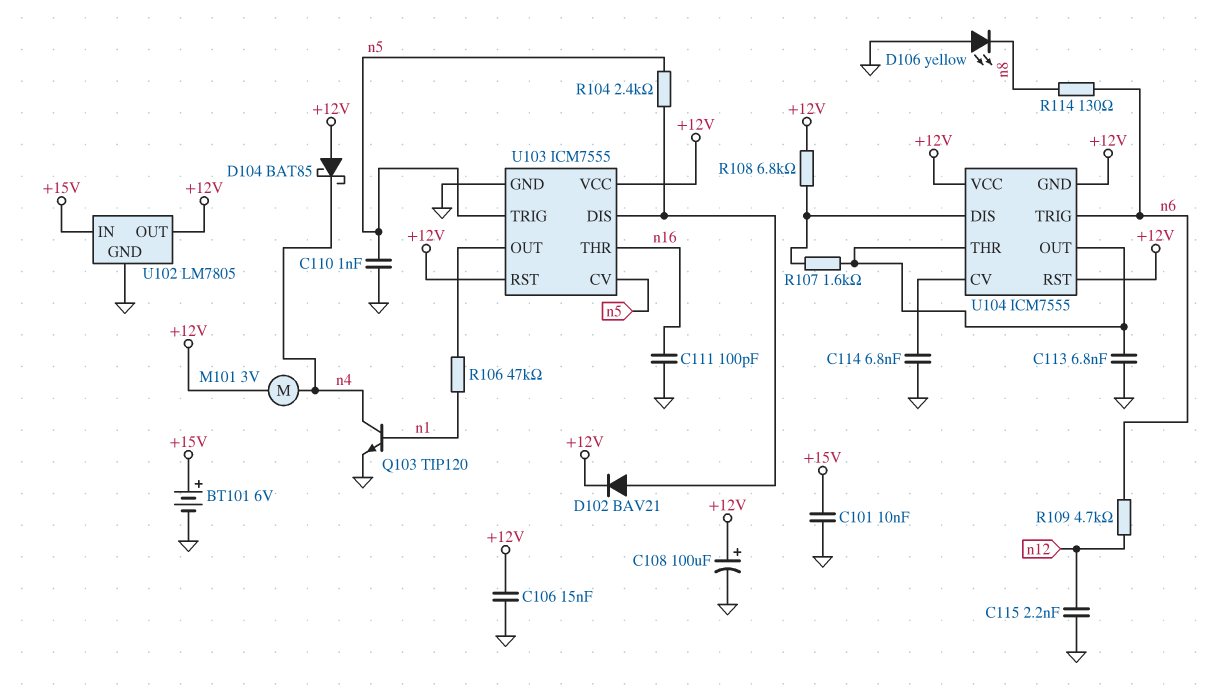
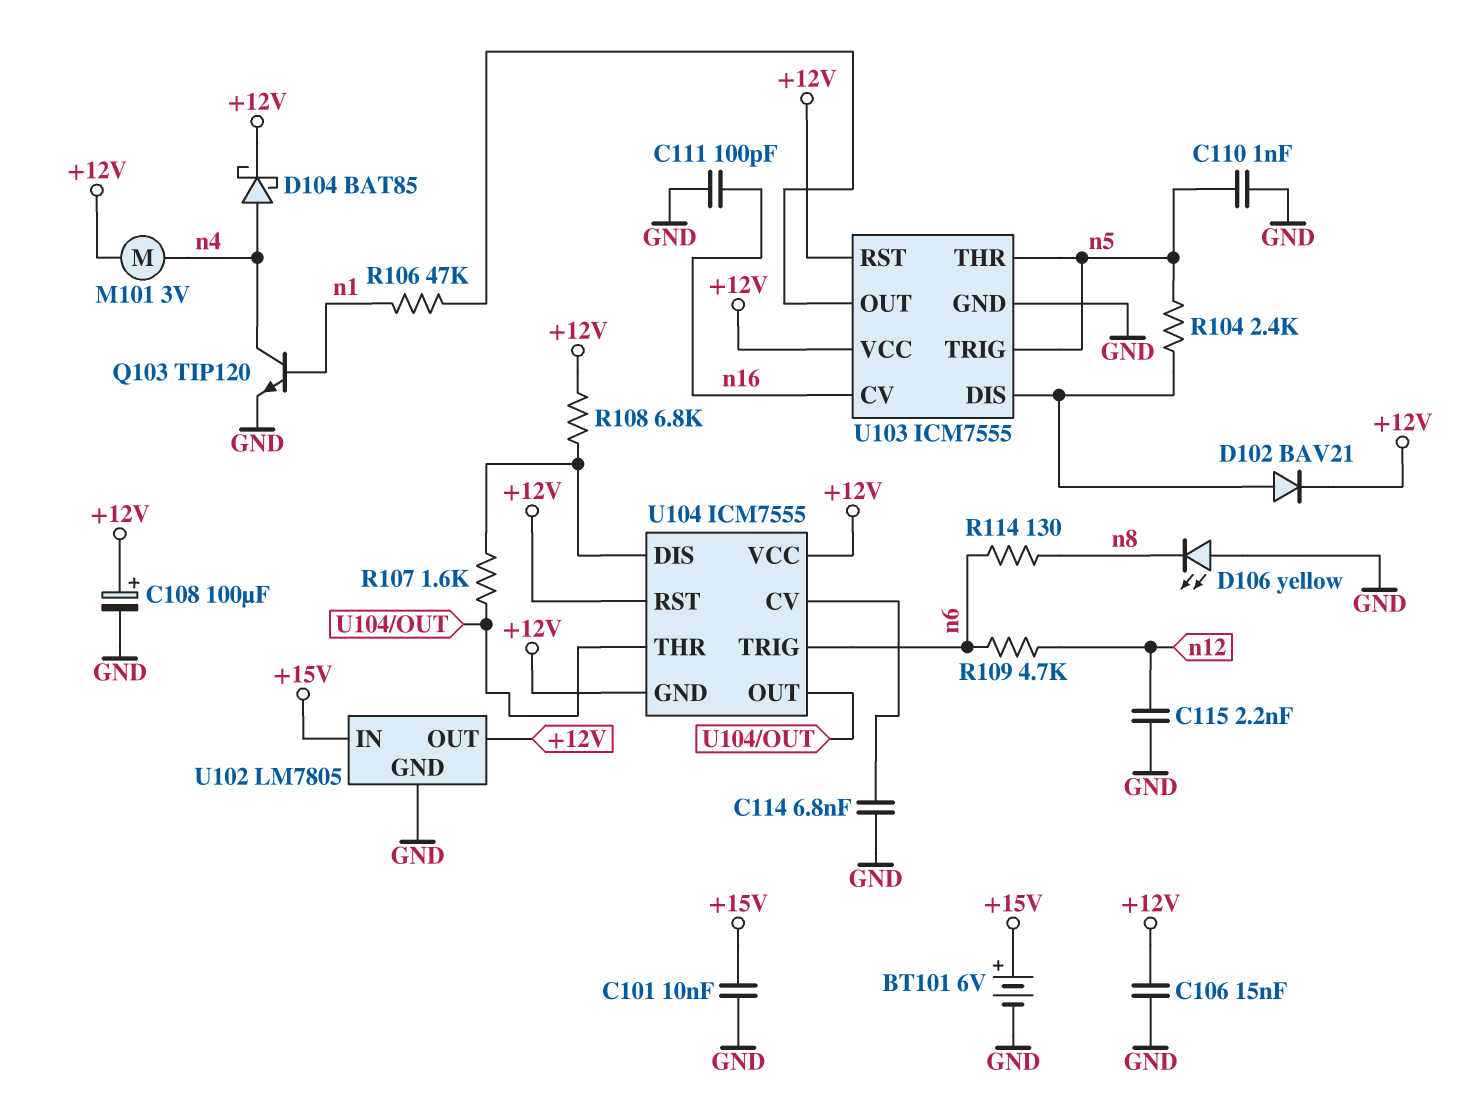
C113: 6.8nF (GND, U104/OUT) -> none
D104: schottky BAT85 (A +12V, K n4) -> schottky BAT85 (A n4, K +12V)
U103 pin CV: n5 -> n16
U103 pin THR: n16 -> n5

